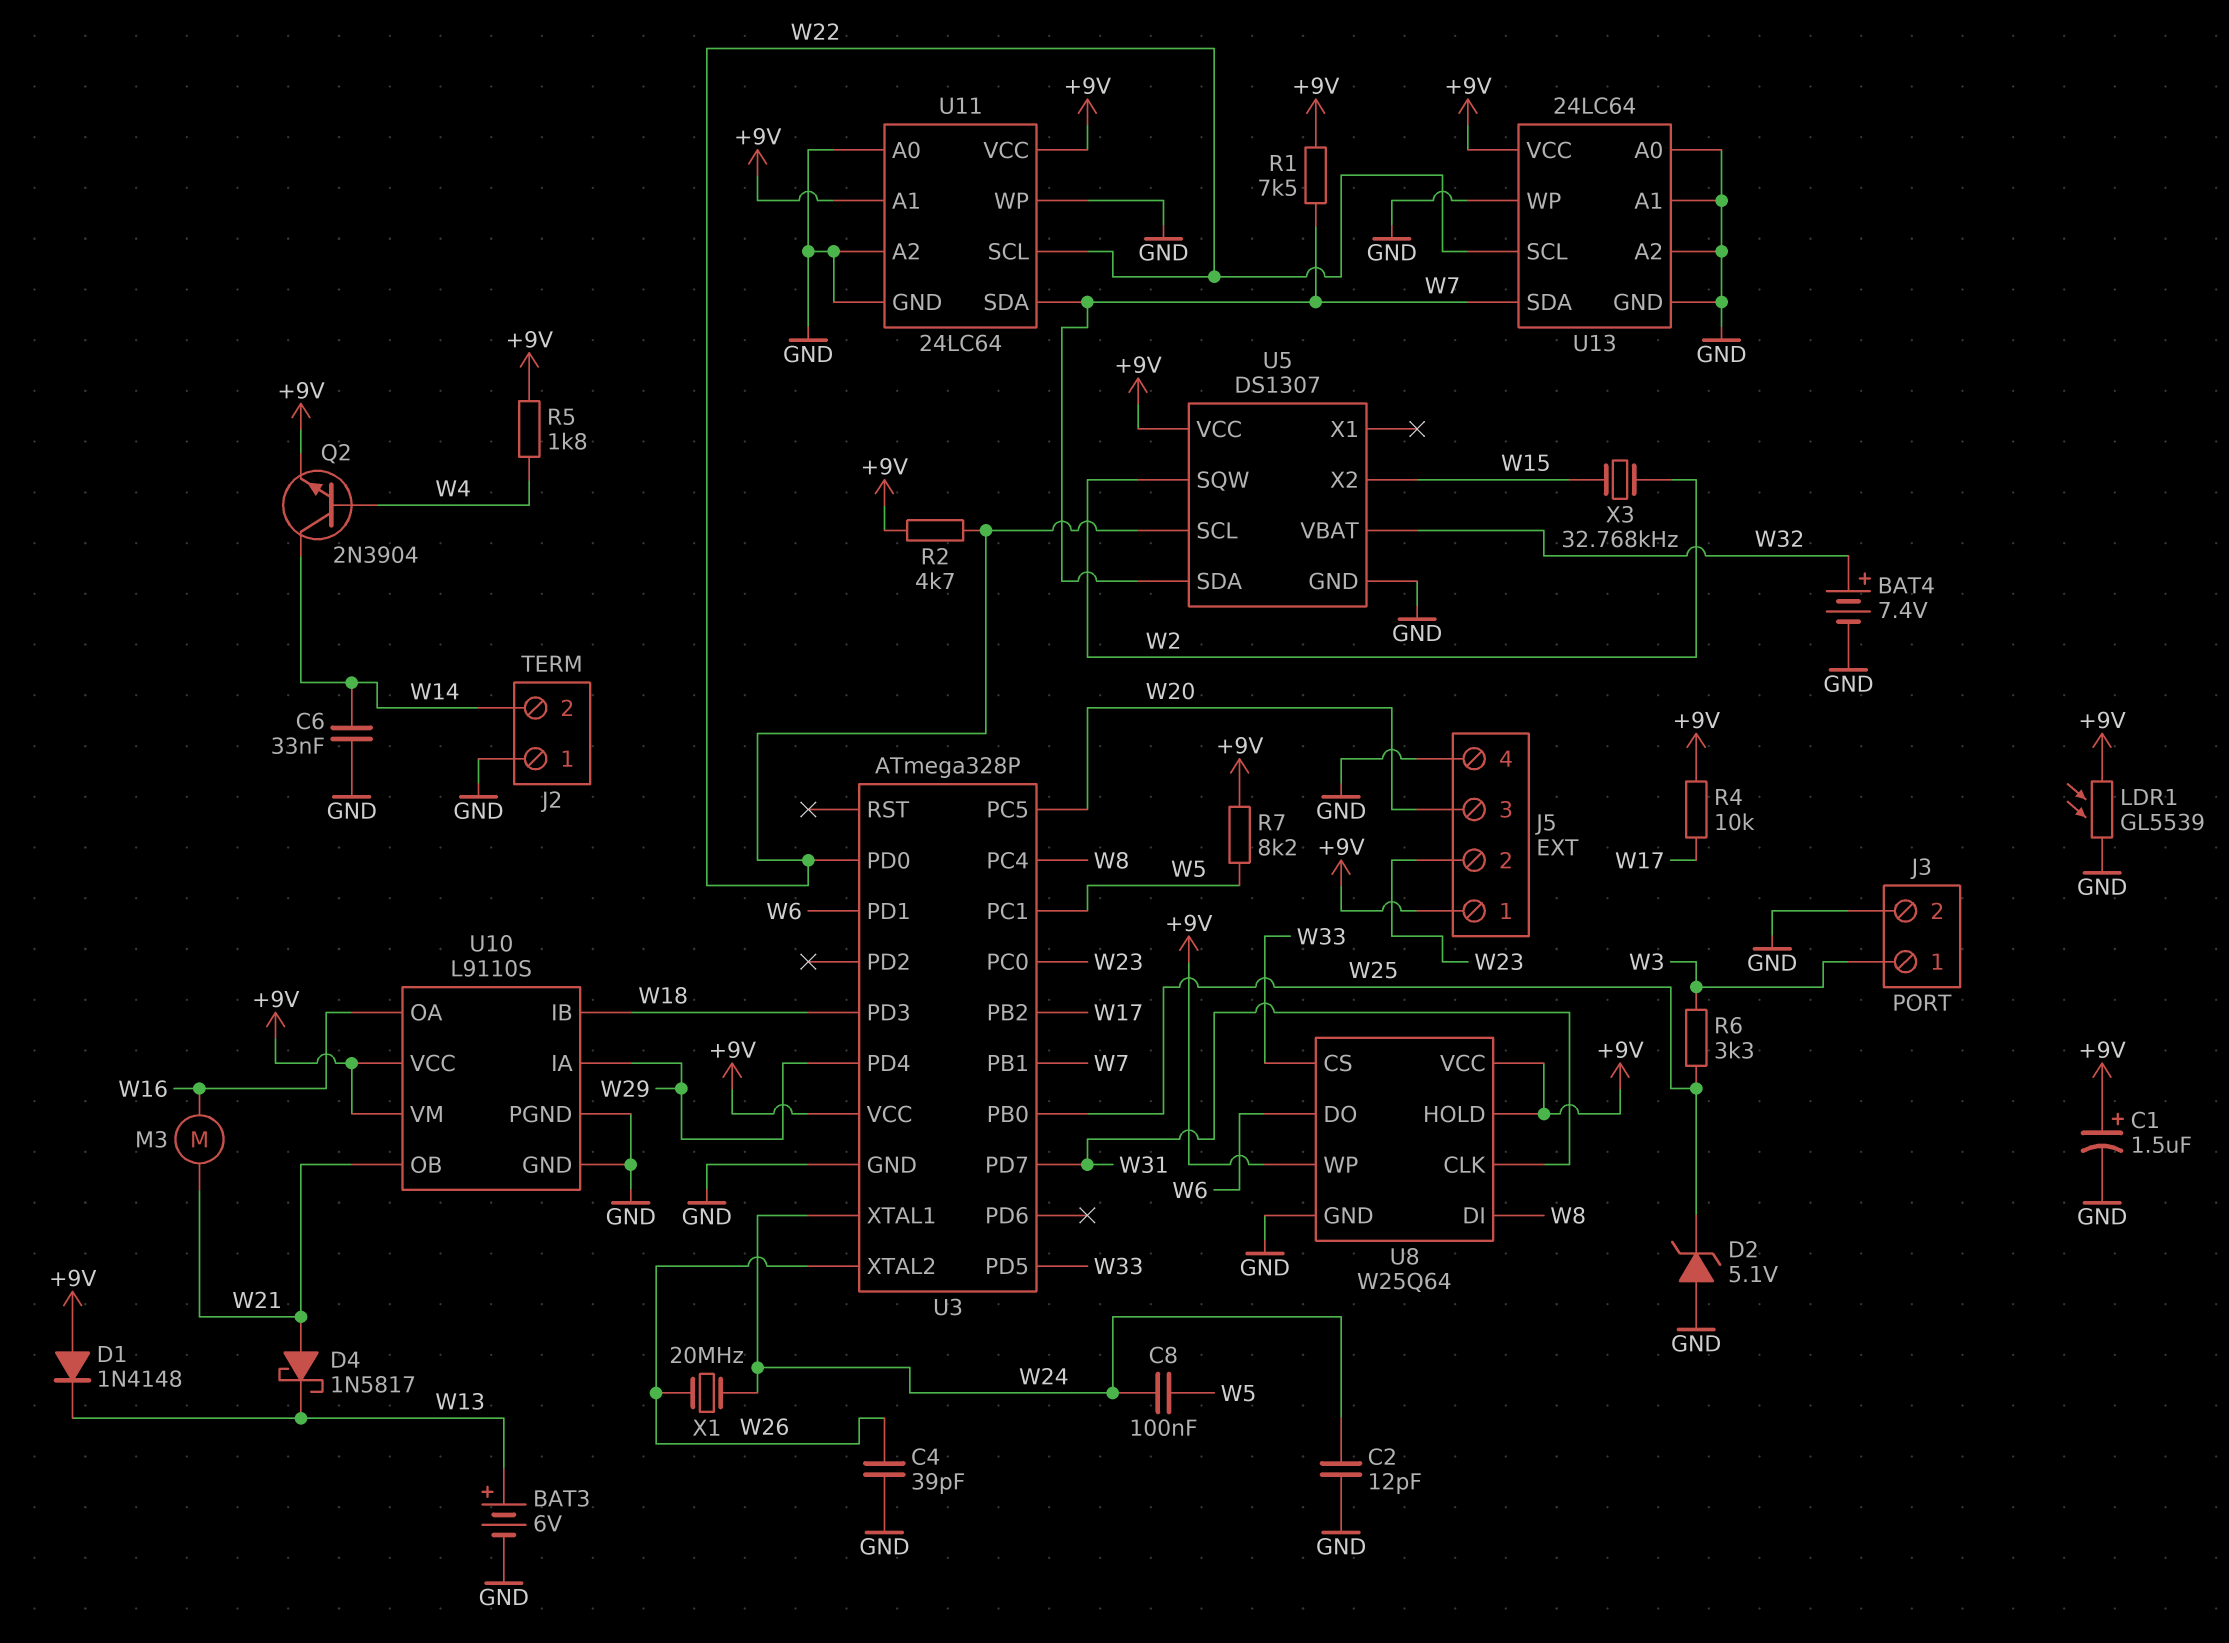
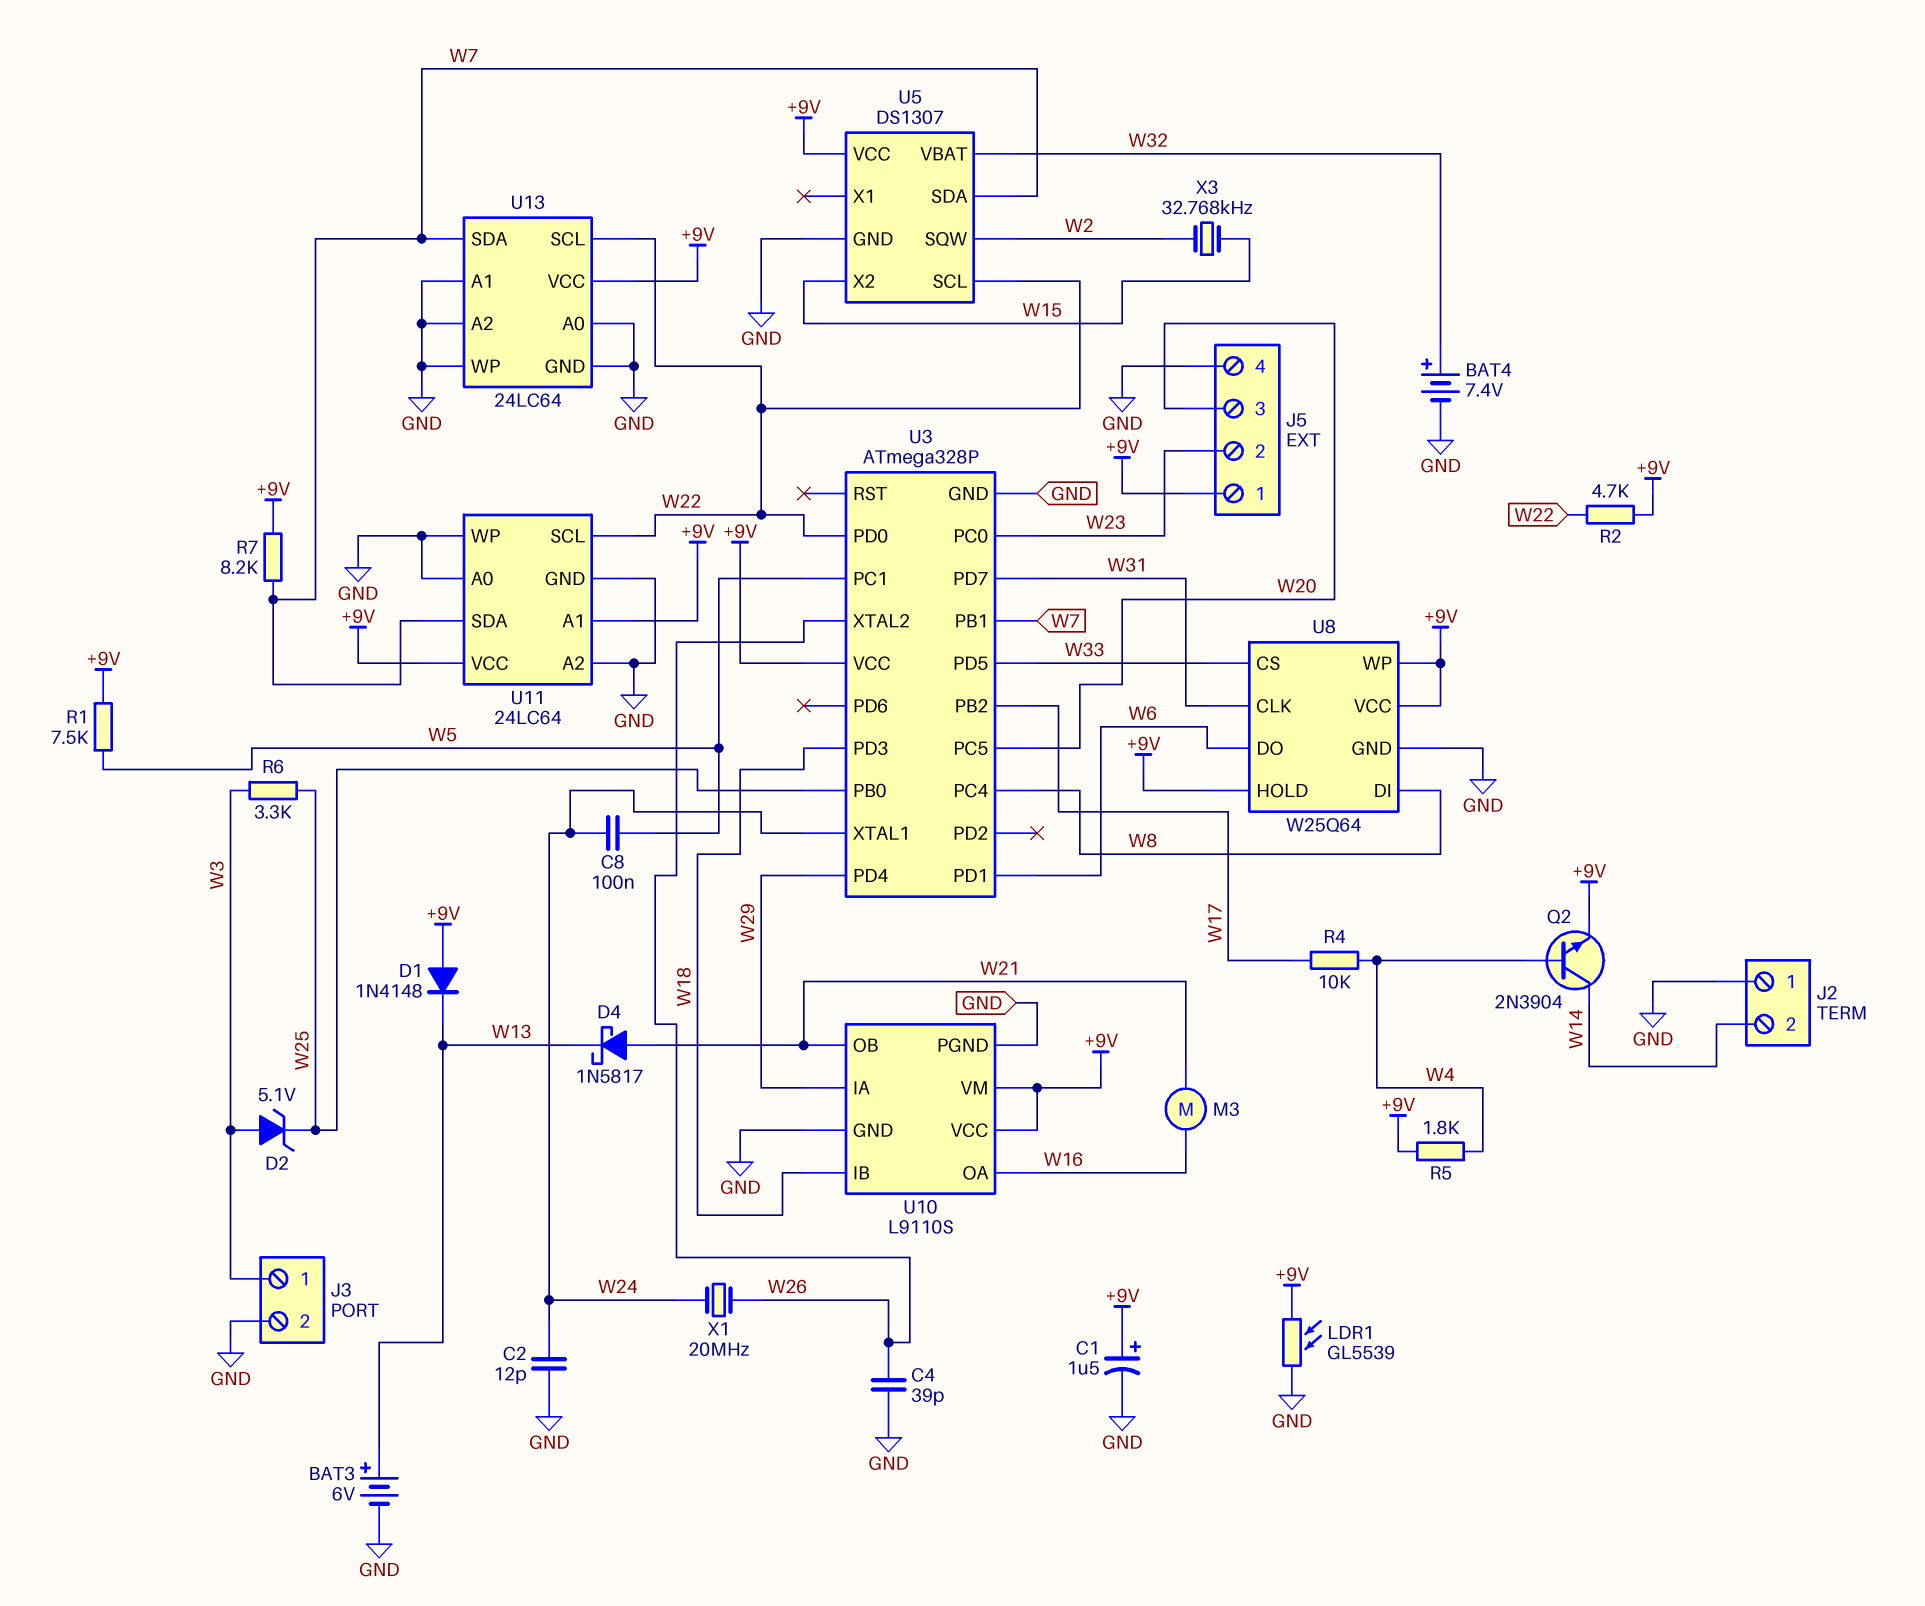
C6: 33nF (GND, W14) -> none
D2: zener 5.1V (A GND, K W25) -> zener 5.1V (A W3, K W25)
R1: 7.5k (+9V, W7) -> 7.5k (+9V, W5)
R4: 10k (+9V, W17) -> 10k (W4, W17)
R7: 8.2k (+9V, W5) -> 8.2k (+9V, W7)

